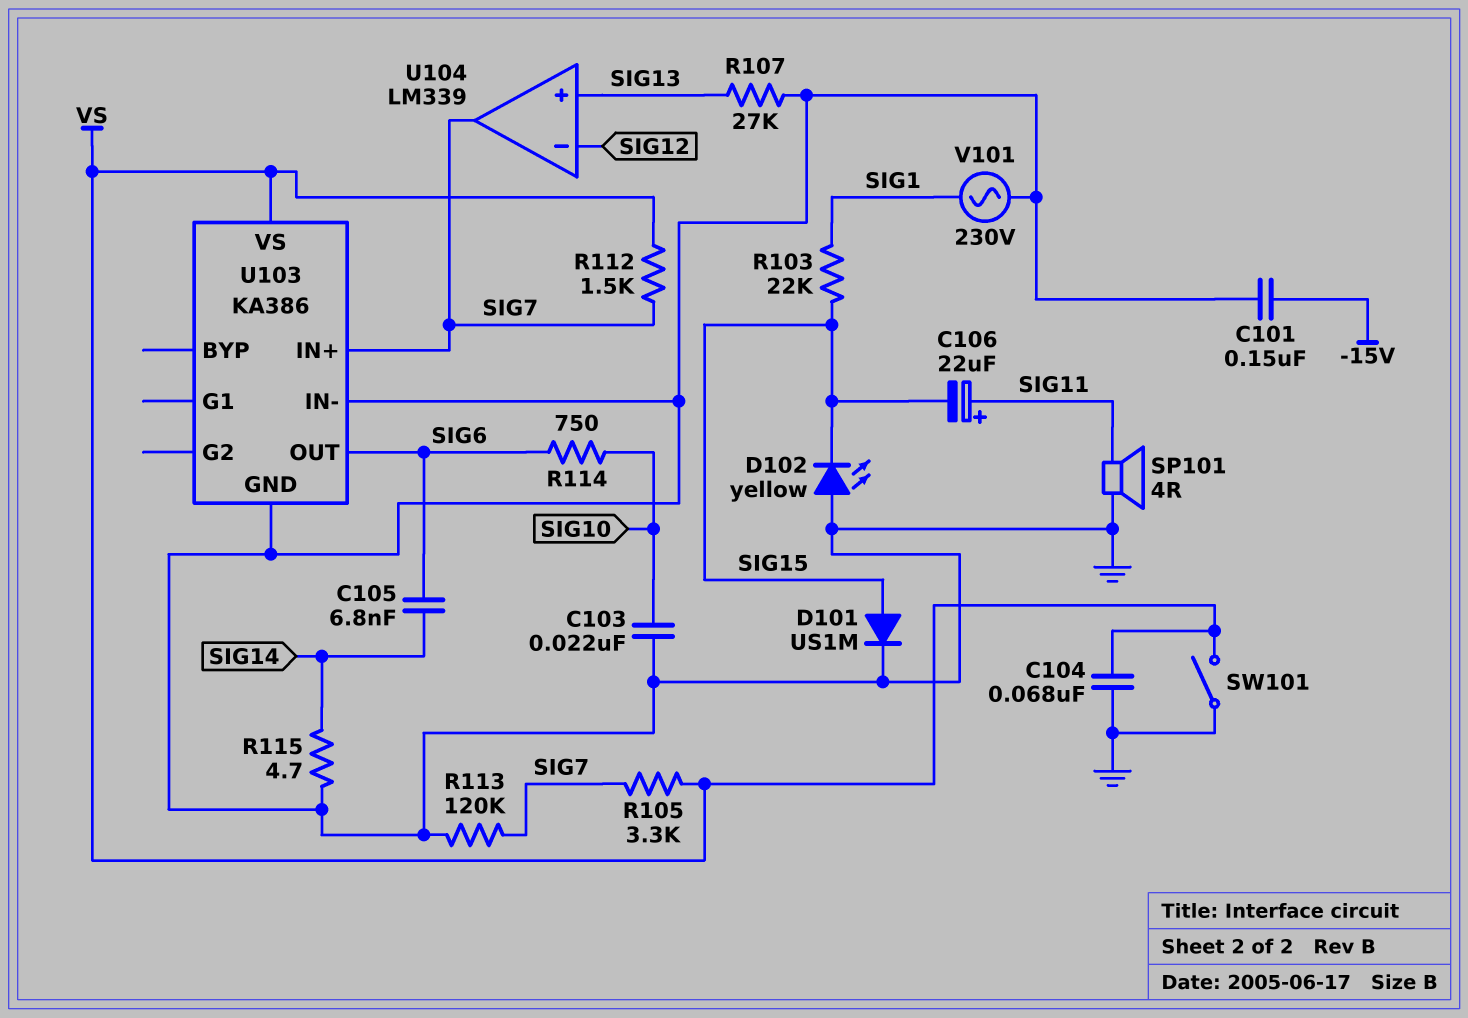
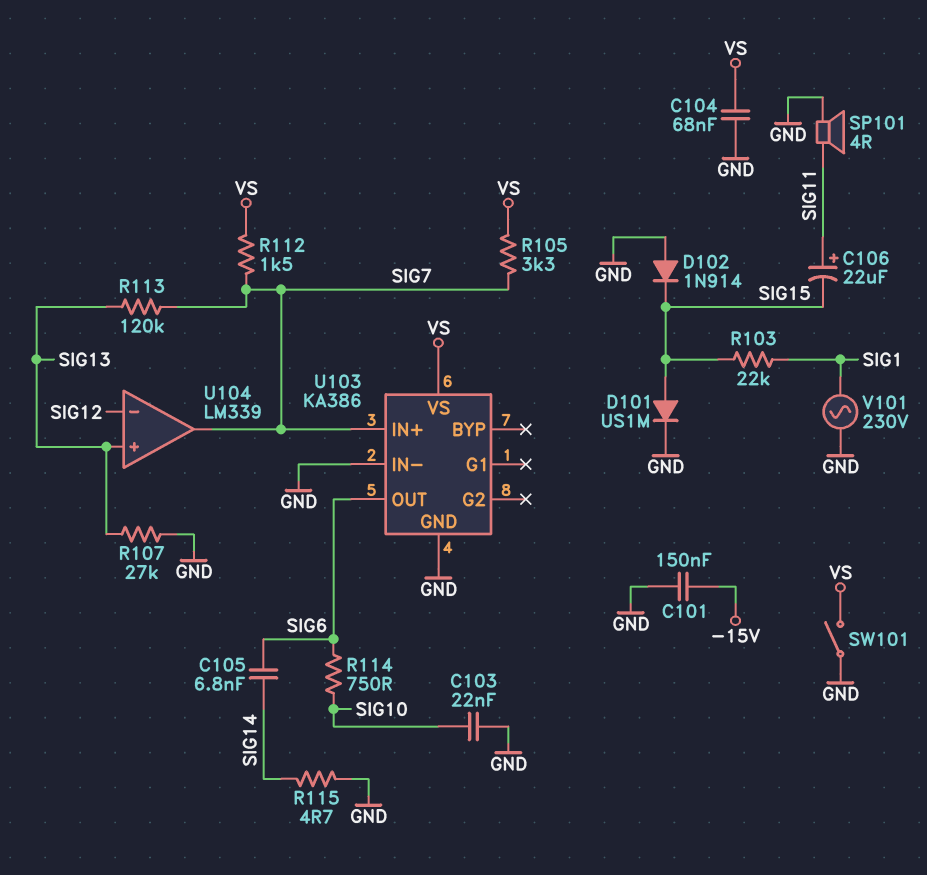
D102: LED yellow (A GND, K SIG15) -> diode 1N914 (A GND, K SIG15)
R113: 120k (GND, SIG7) -> 120k (SIG7, SIG13)

